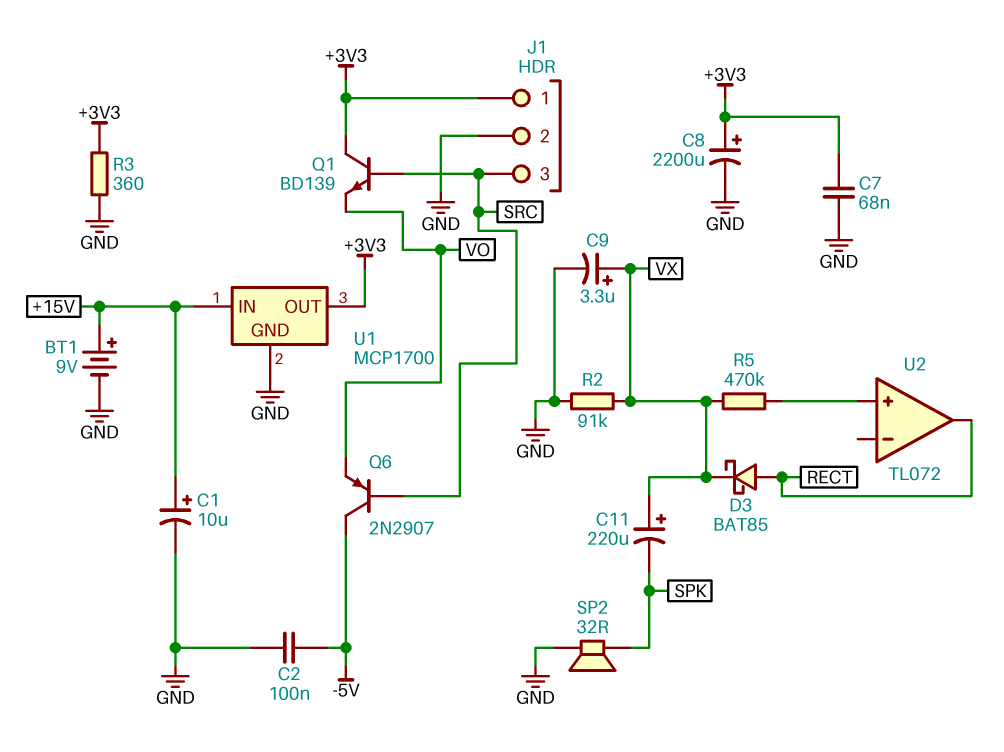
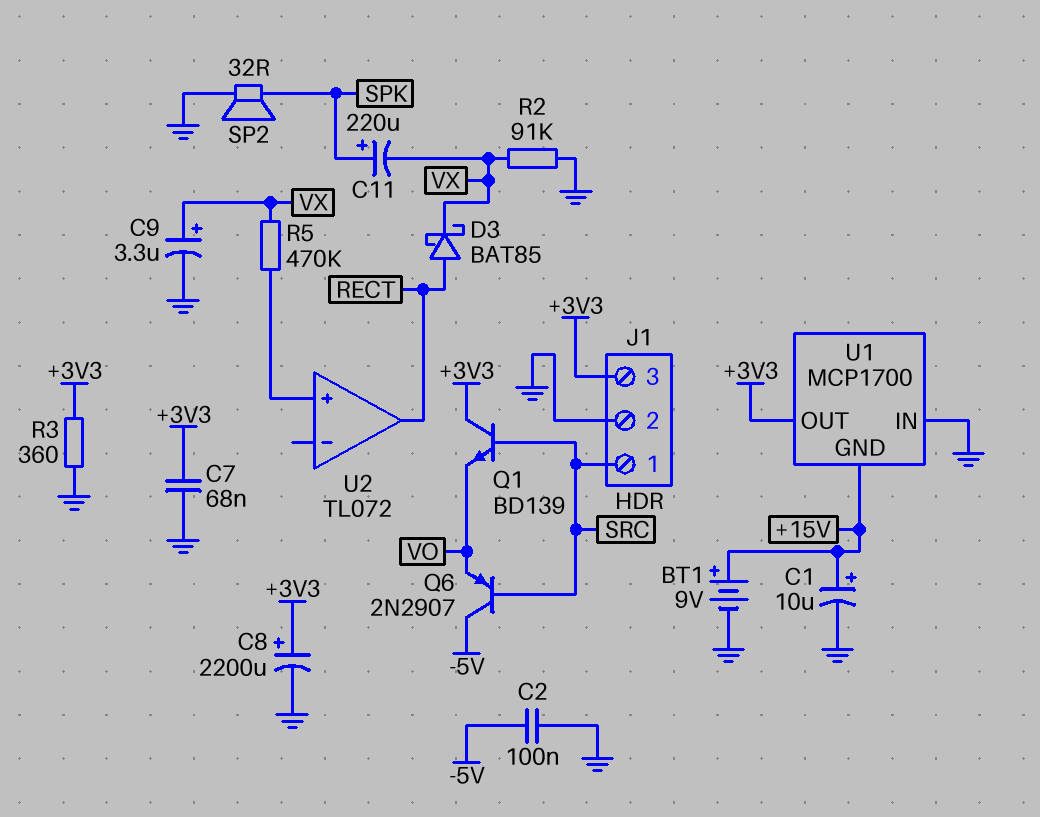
C11: 220uF (plus VX, minus SPK) -> 220uF (plus SPK, minus VX)
J1 pin 1: +3V3 -> SRC
J1 pin 3: SRC -> +3V3
U1 pin GND: GND -> +15V
U1 pin IN: +15V -> GND

